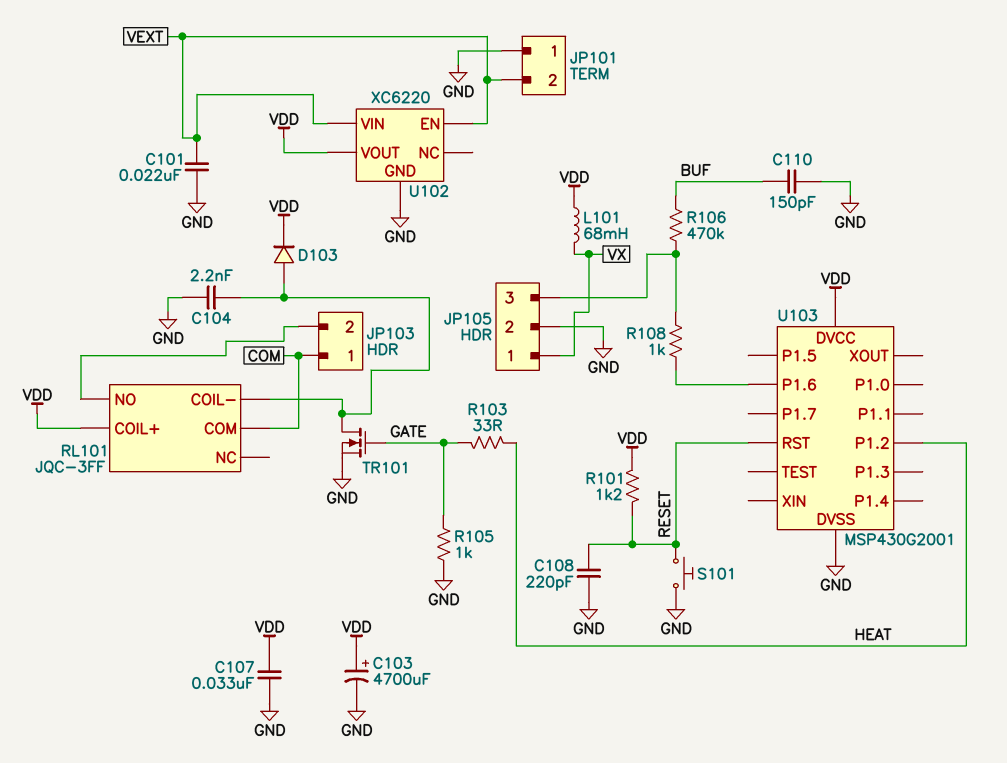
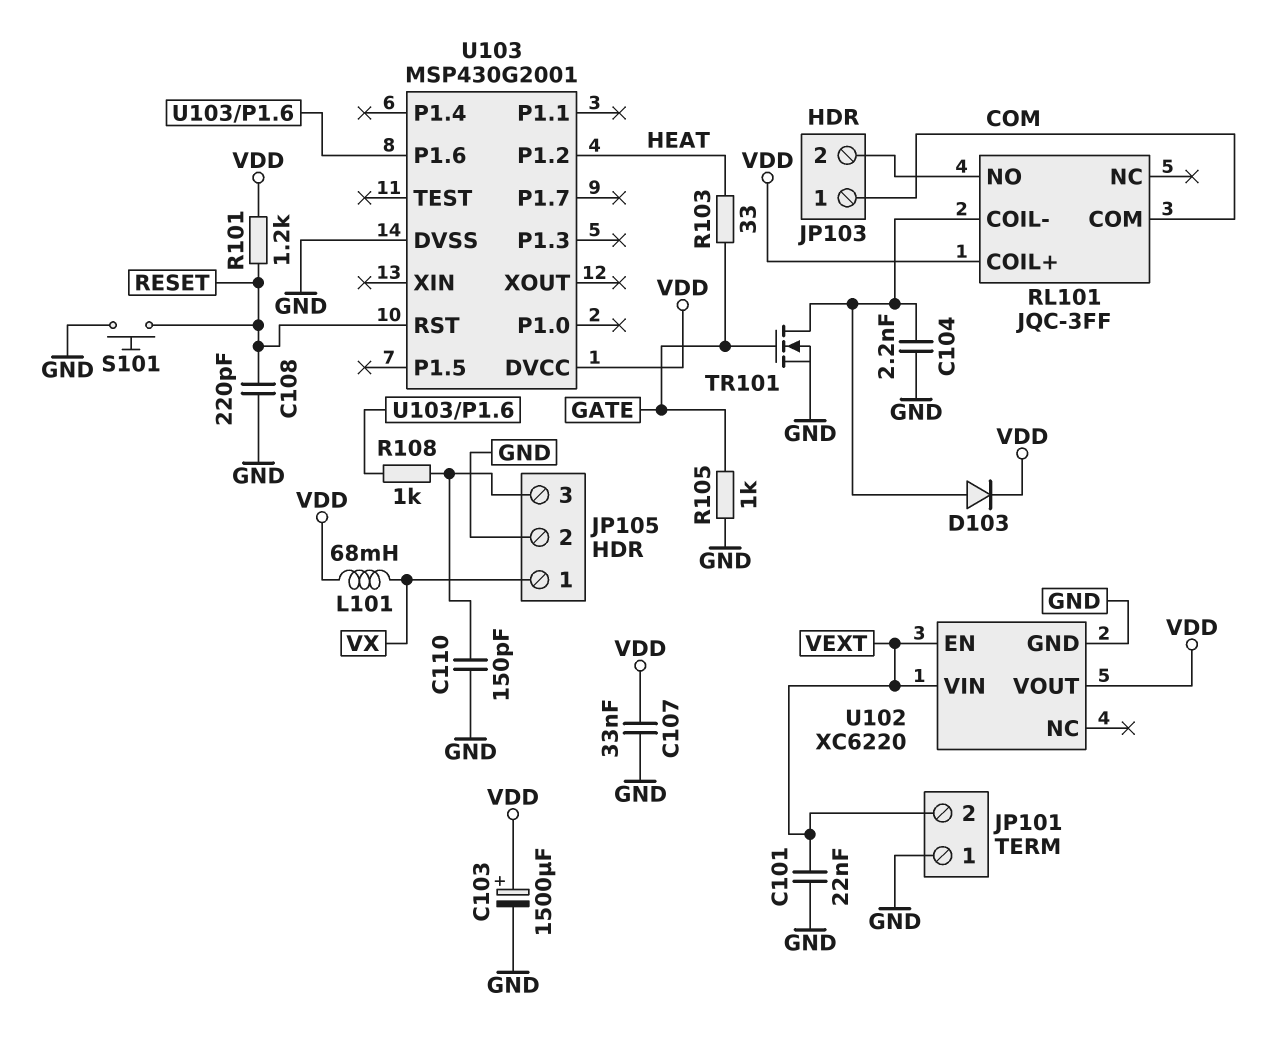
C103: 4700uF (plus VDD, minus GND) -> 1500uF (plus VDD, minus GND)
C110: 150pF (BUF, GND) -> 150pF (GND, JP105/3)
R106: 470k (BUF, JP105/3) -> none

